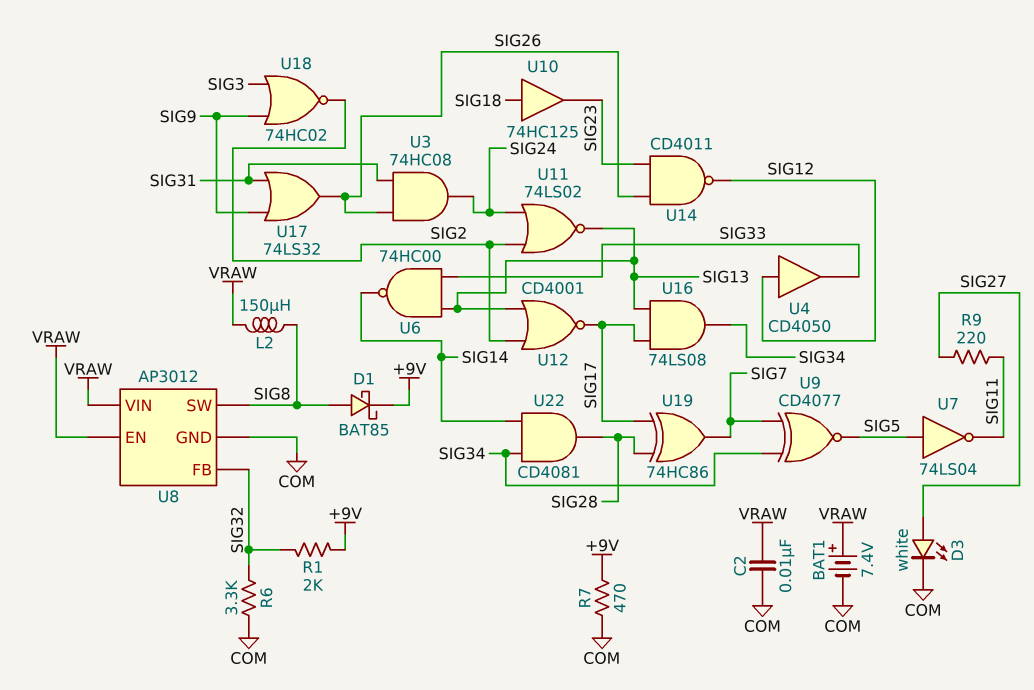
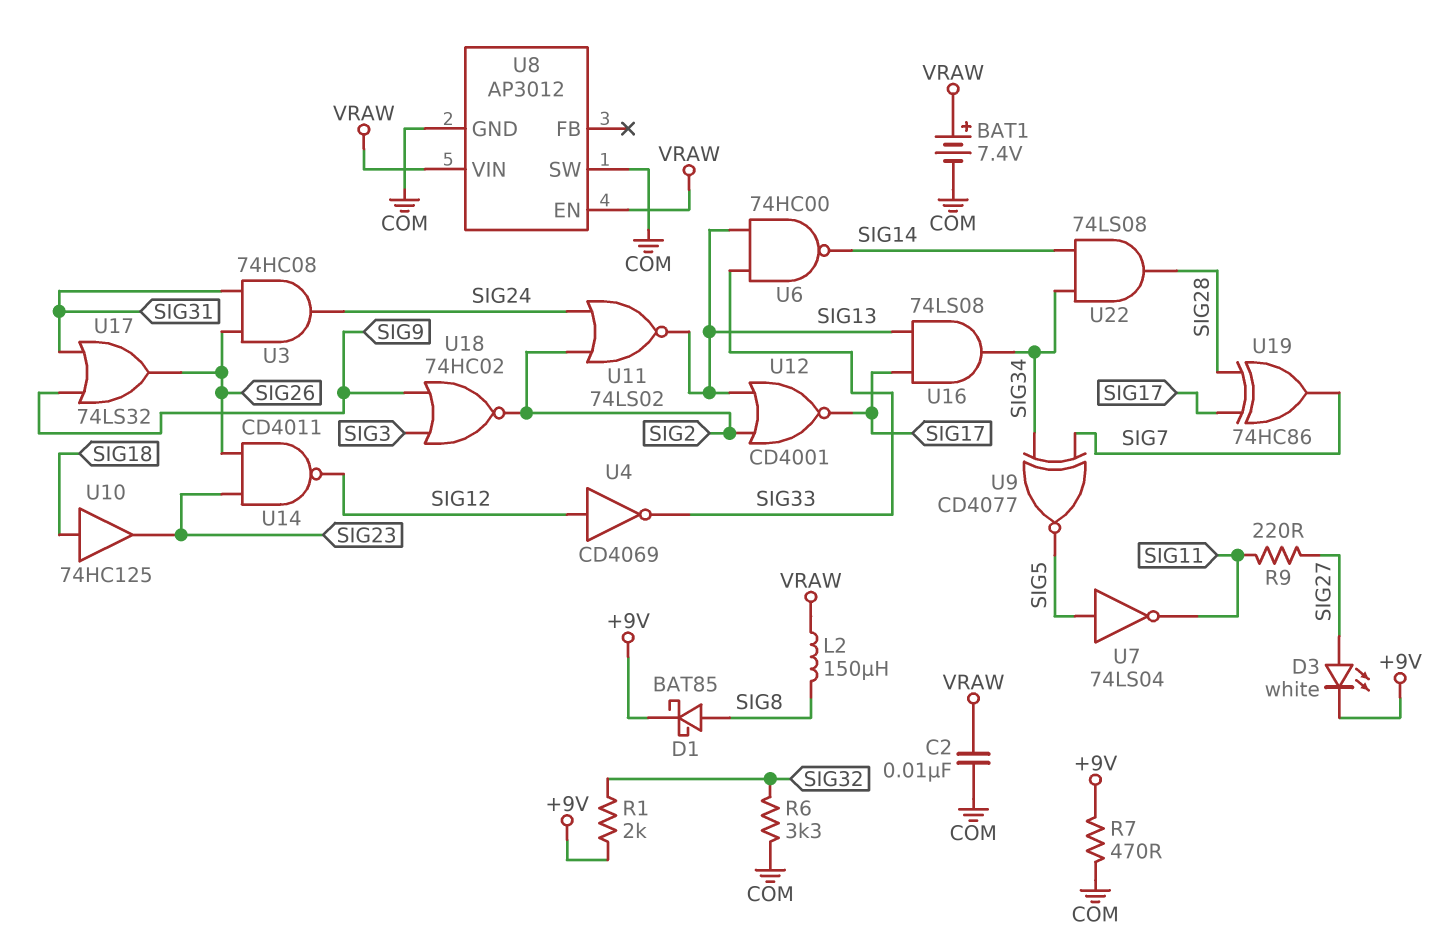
D3: LED white (A SIG27, K COM) -> LED white (A SIG27, K +9V)
U4: buffer CD4050 (in SIG12, out SIG33) -> NOT CD4069 (in SIG12, out SIG33)
U8 pin FB: SIG32 -> none
U8 pin SW: SIG8 -> COM
U22: AND CD4081 (in SIG14, in SIG34, out SIG28) -> AND 74LS08 (in SIG14, in SIG34, out SIG28)

